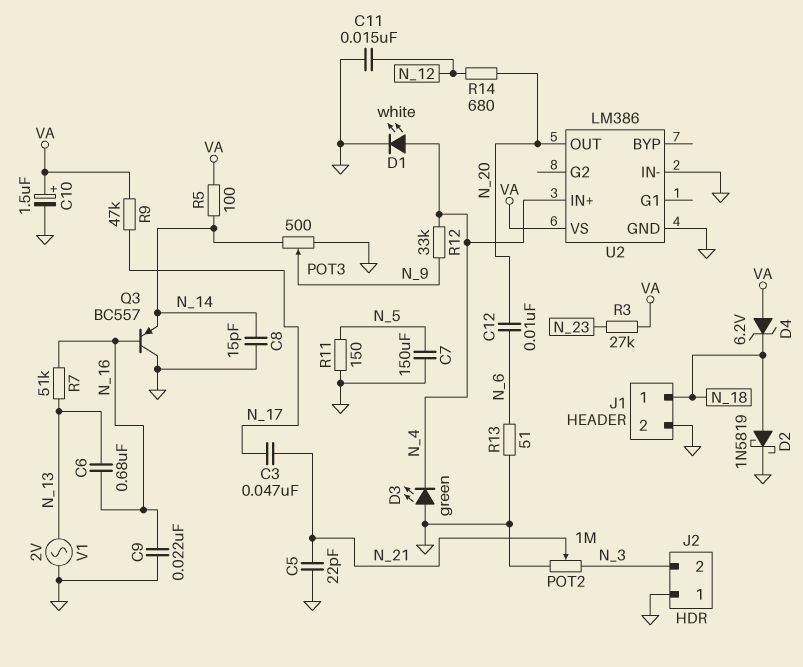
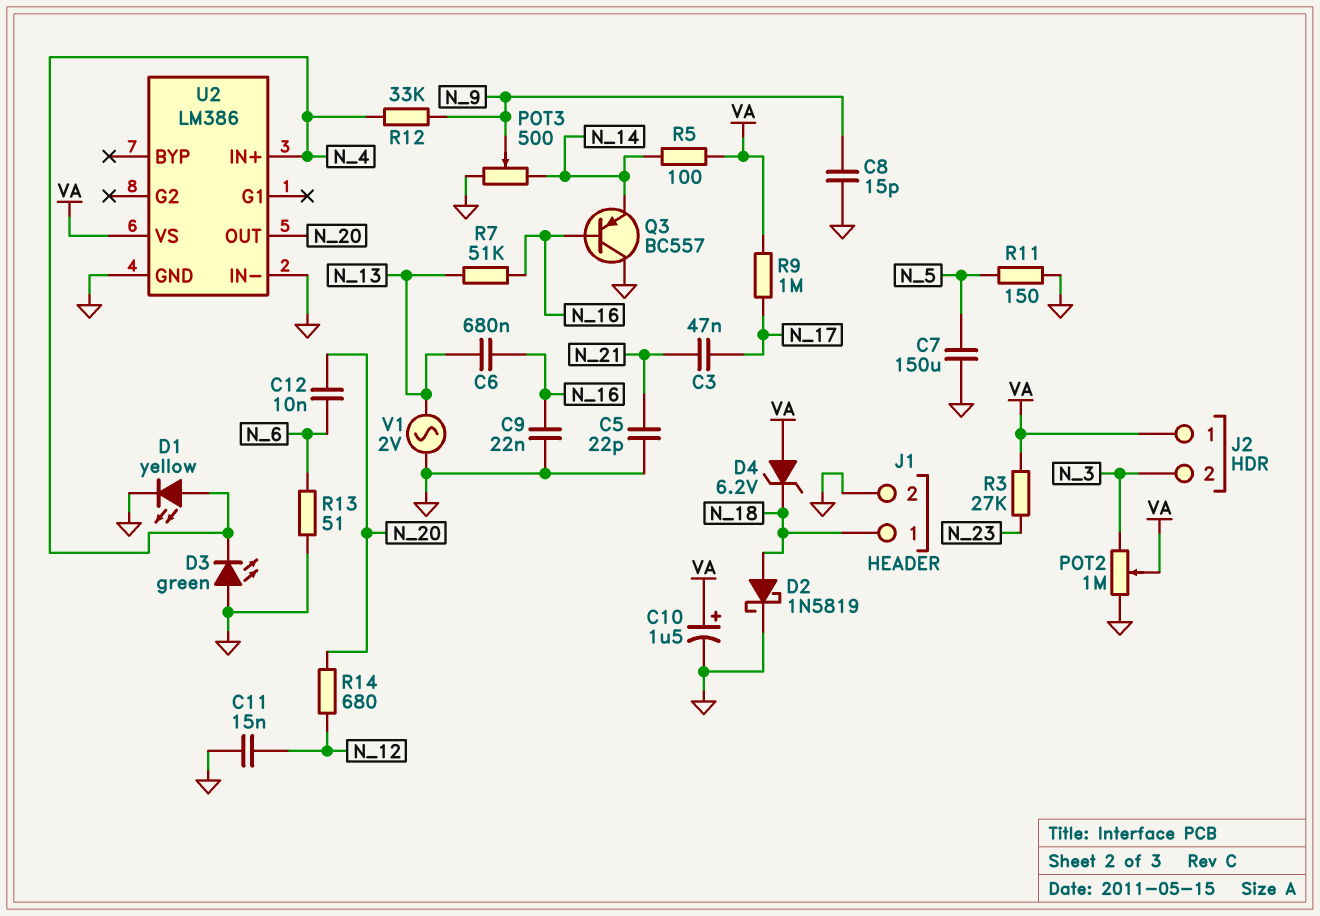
C8: 15pF (GND, N_14) -> 15pF (GND, N_9)
D1: LED white (A N_4, K GND) -> LED yellow (A N_4, K GND)
J2 pin 1: GND -> VA
POT2: 1M (GND, N_3, wiper N_21) -> 1M (GND, N_3, wiper VA)
R9: 47k (N_17, VA) -> 1M (N_17, VA)

